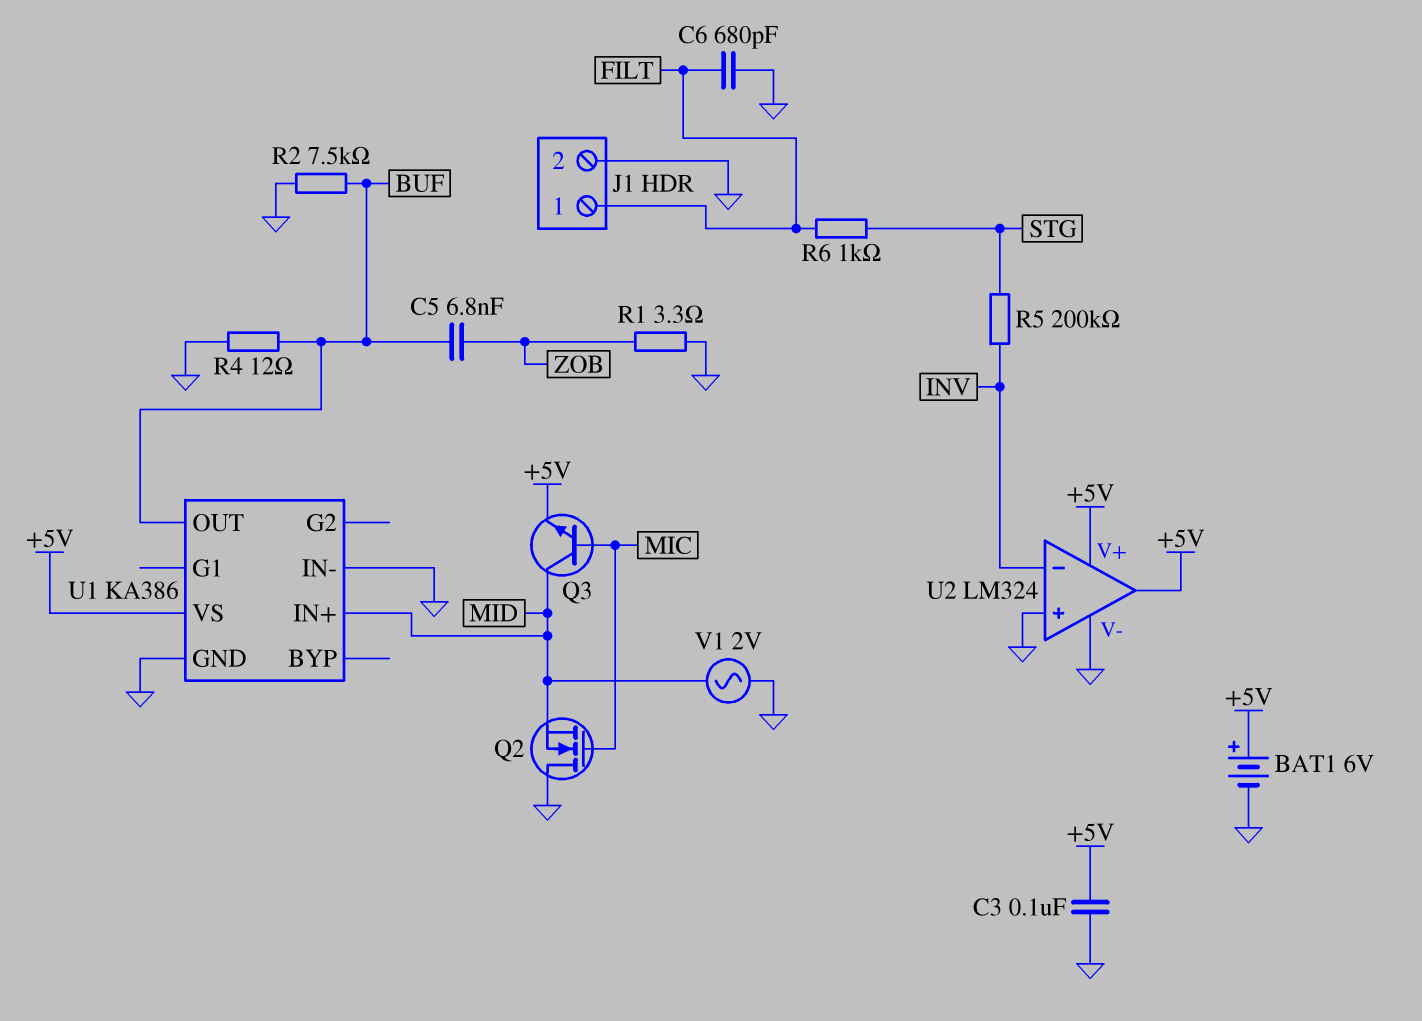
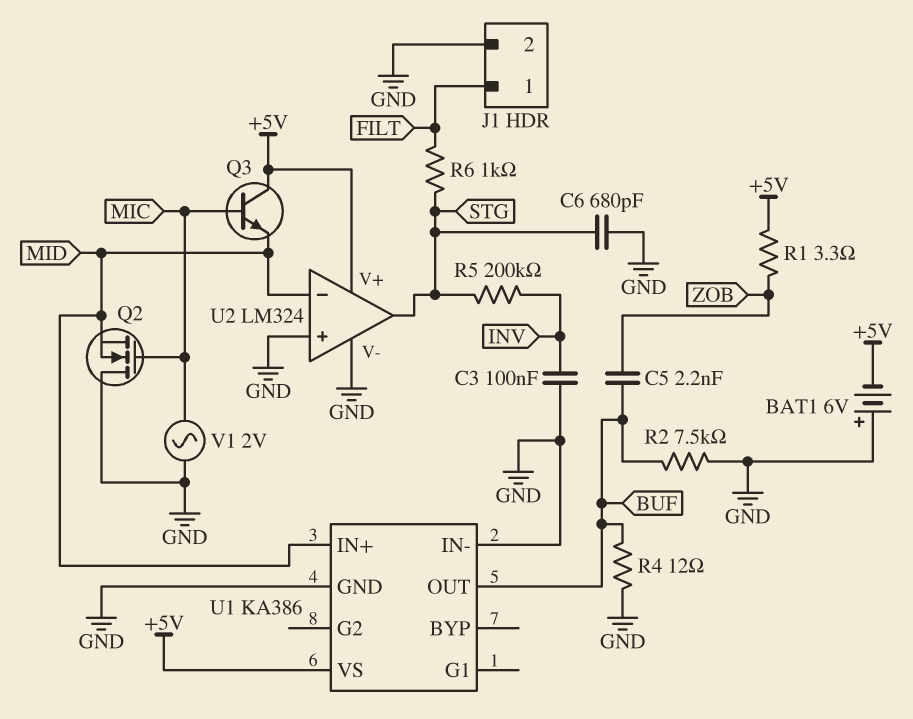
BAT1: 6V (plus +5V, minus GND) -> 6V (plus GND, minus +5V)
C3: 100nF (+5V, GND) -> 100nF (GND, INV)
C5: 6.8nF (BUF, ZOB) -> 2.2nF (BUF, ZOB)
C6: 680pF (FILT, GND) -> 680pF (GND, STG)
Q3: NPN (B MIC, C MID, E +5V) -> NPN (B MIC, C +5V, E MID)
R1: 3.3 (GND, ZOB) -> 3.3 (+5V, ZOB)
U2 pin in-: INV -> MID
U2 pin out: +5V -> STG
V1: AC 2V (GND, MID) -> AC 2V (GND, MIC)

